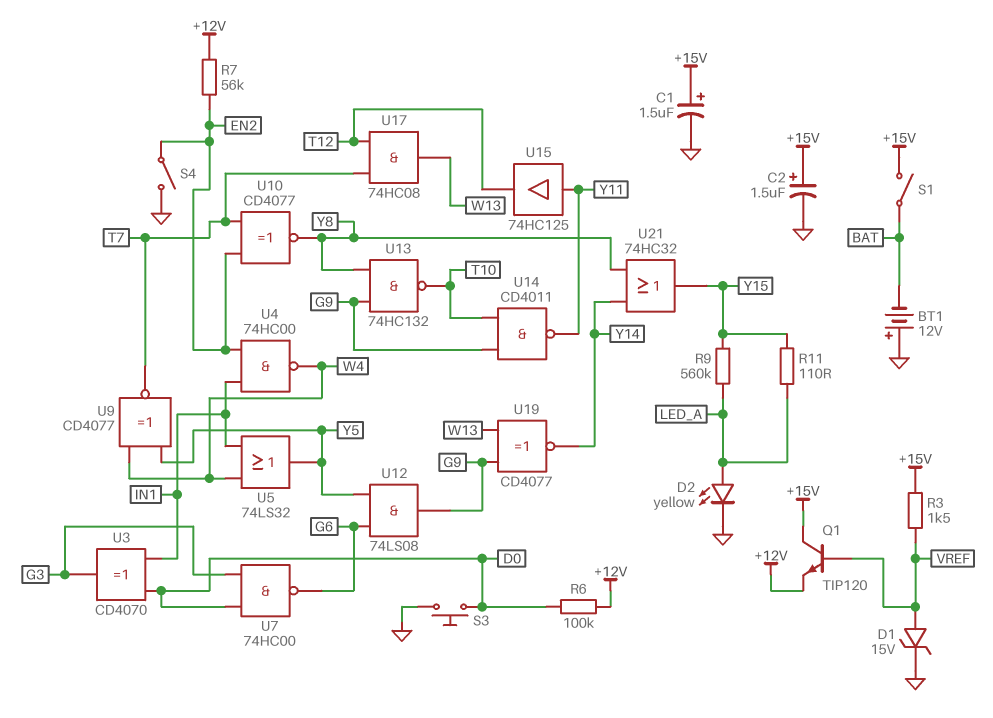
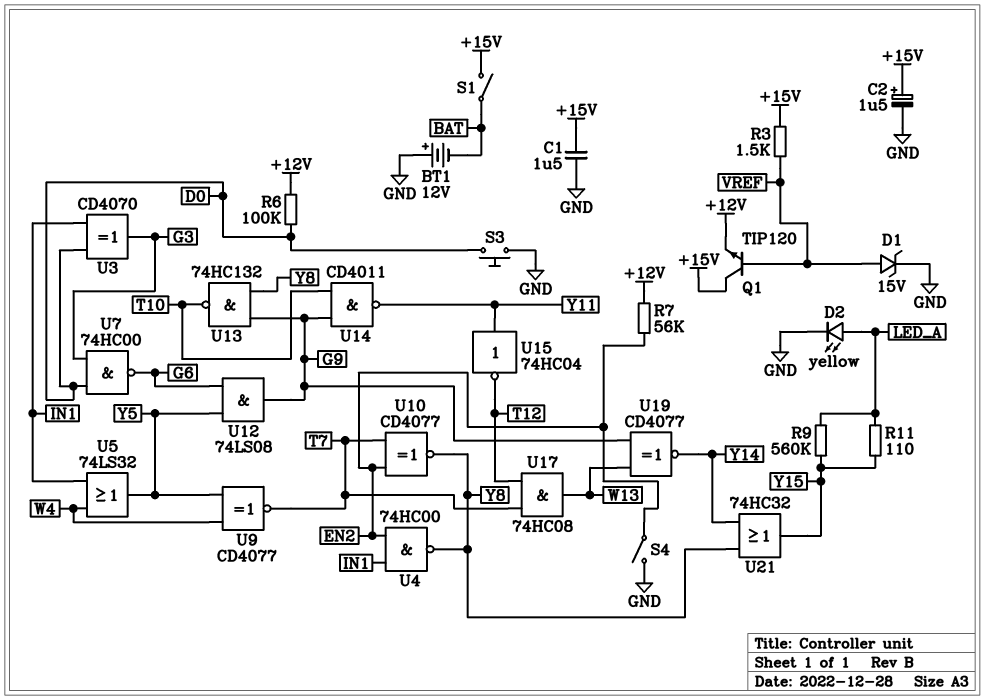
C1: 1.5uF (plus +15V, minus GND) -> 1.5uF (+15V, GND)
U4: NAND 74HC00 (in EN2, in IN1, out W4) -> NAND 74HC00 (in EN2, in IN1, out Y8)
U15: buffer 74HC125 (in Y11, out T12) -> NOT 74HC04 (in Y11, out T12)

